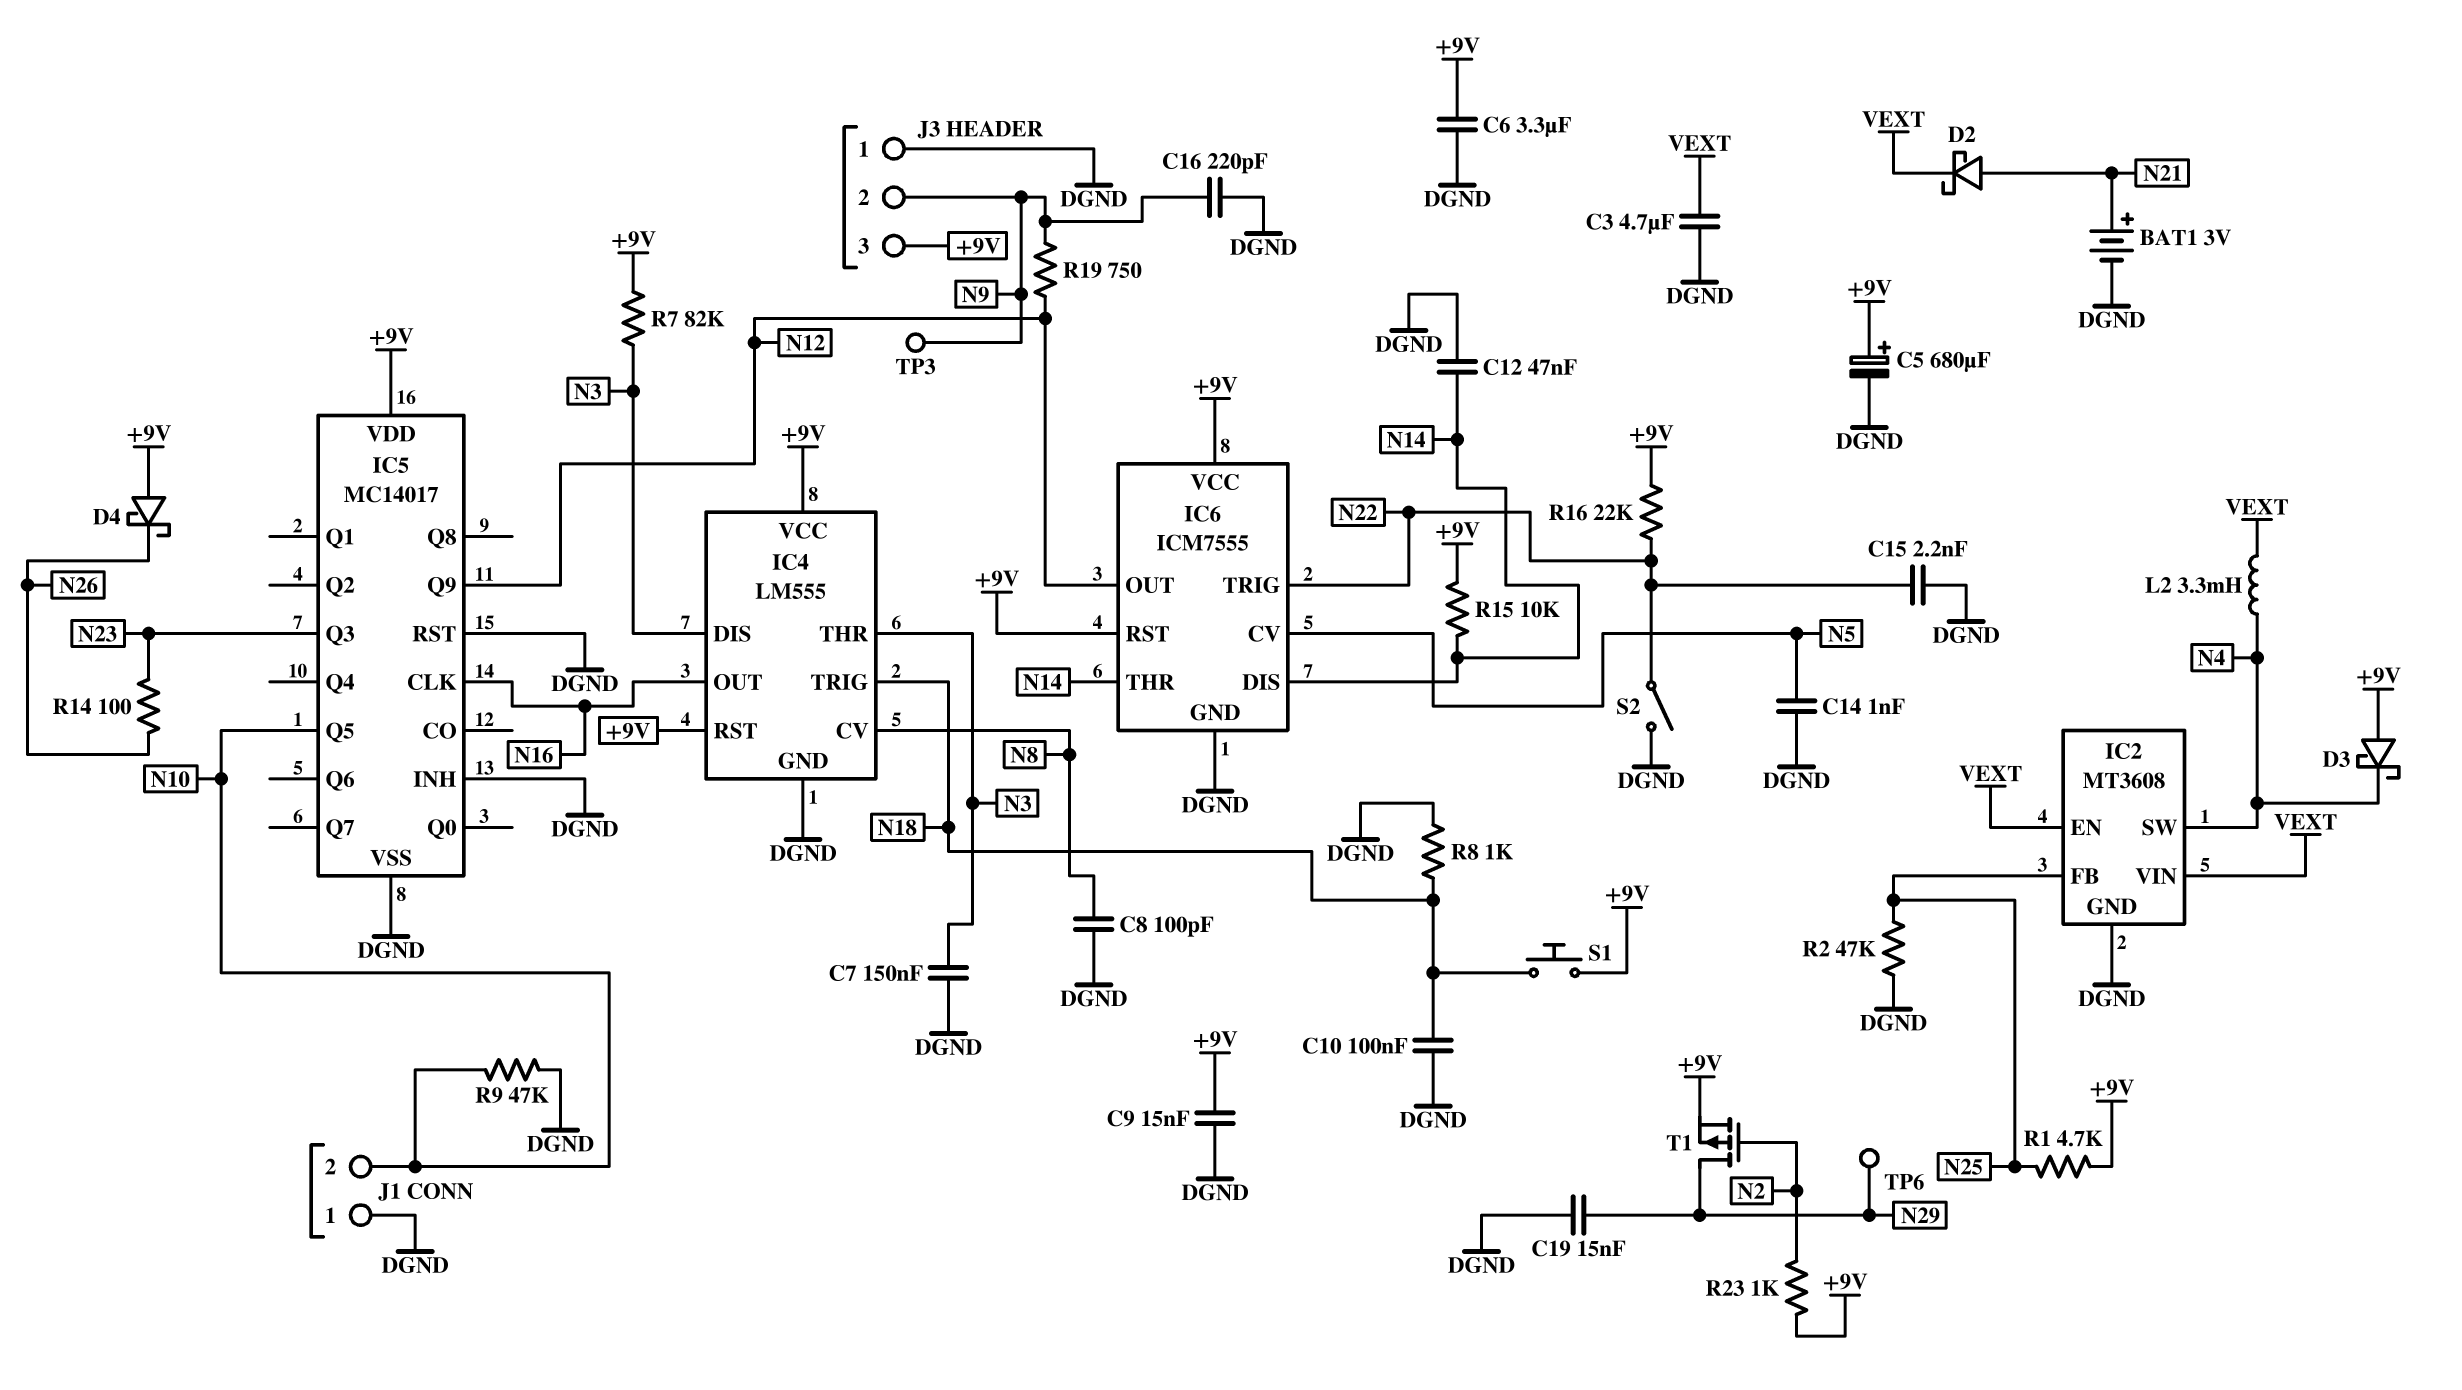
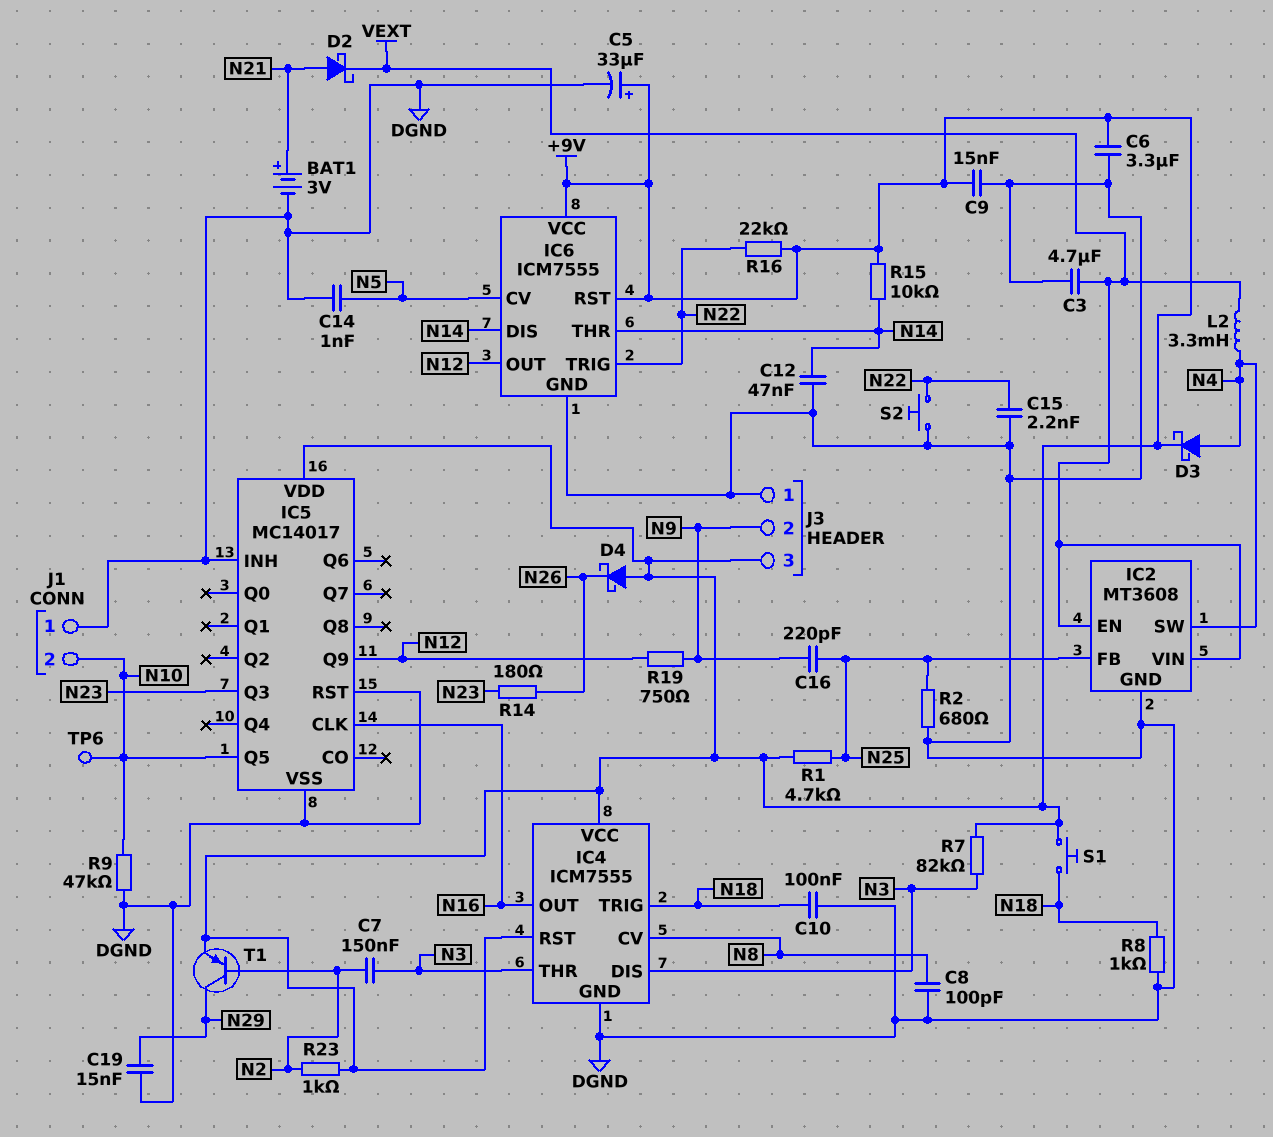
C5: 680uF (plus +9V, minus DGND) -> 33uF (plus +9V, minus DGND)
C7: 150nF (DGND, N3) -> 150nF (N2, N3)
C16: 220pF (DGND, N9) -> 220pF (N9, N25)
D3: schottky (A +9V, K N4) -> schottky (A N4, K +9V)
IC4: LM555 -> ICM7555
R2: 47k (DGND, N25) -> 680 (DGND, N25)
R14: 100 (N23, N26) -> 180 (N23, N26)
S2: switch (DGND, N22) -> button (DGND, N22)
T1: PMOS (G N2, D N29, S +9V) -> PNP (B N2, C N29, E +9V)
TP3: test point (N9) -> none
TP6: test point (N29) -> test point (N10)

